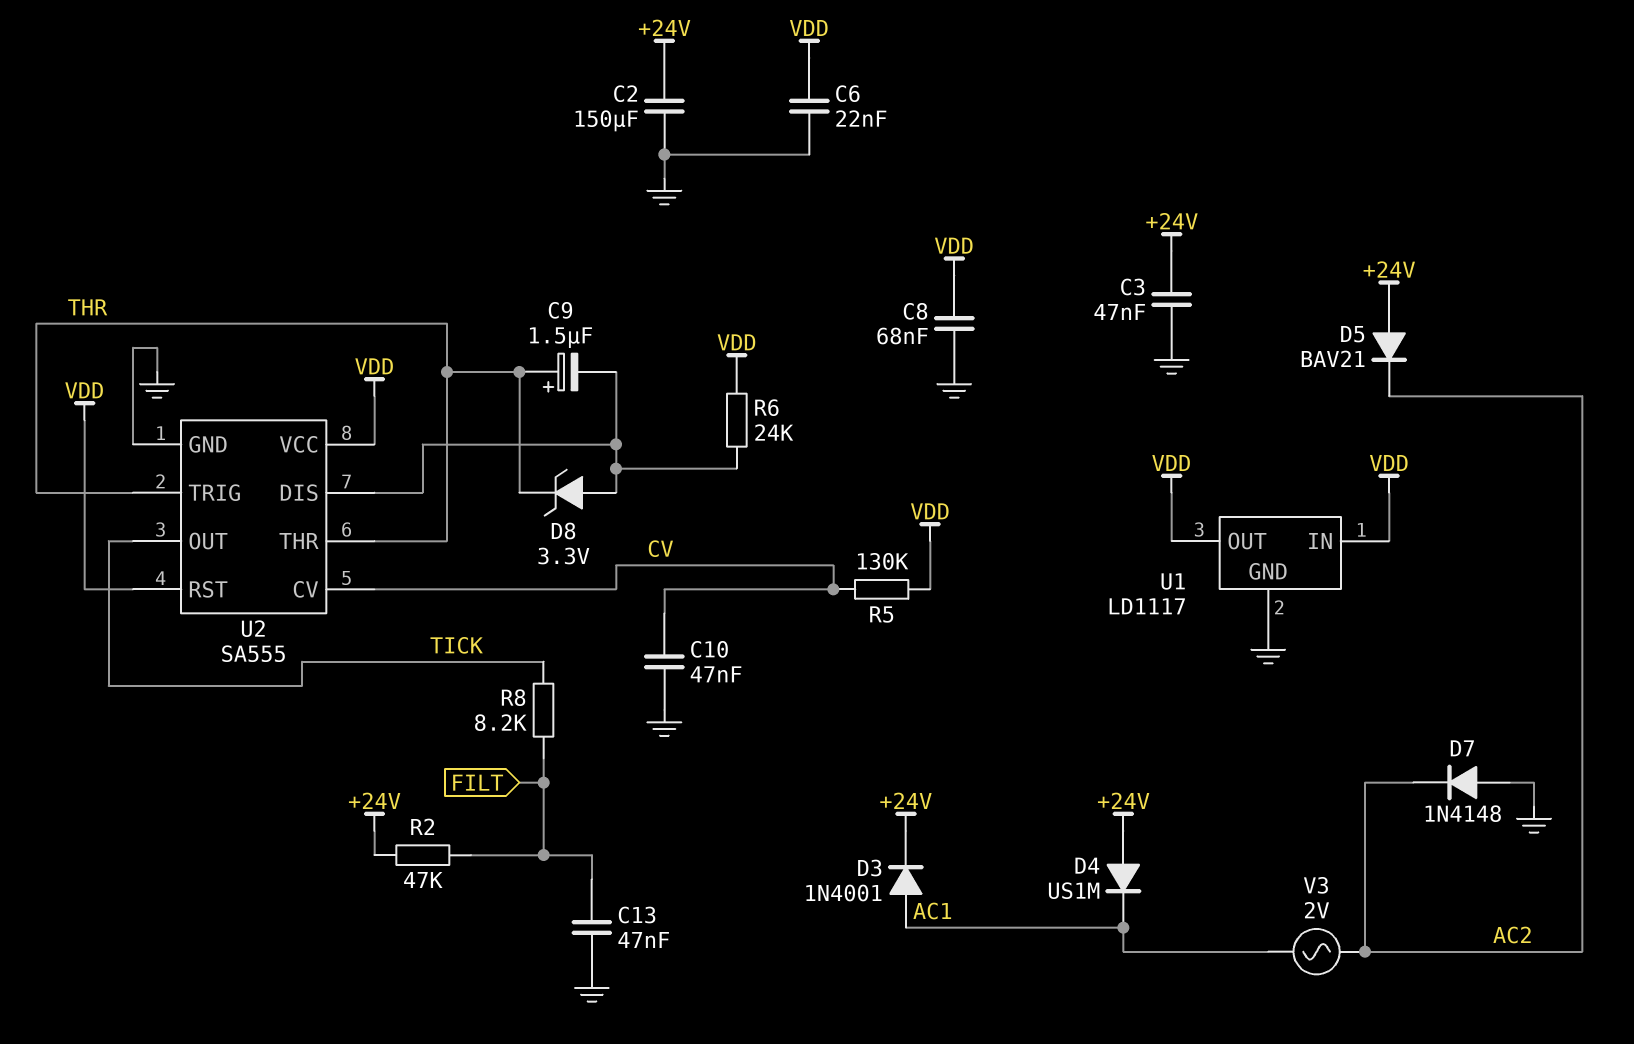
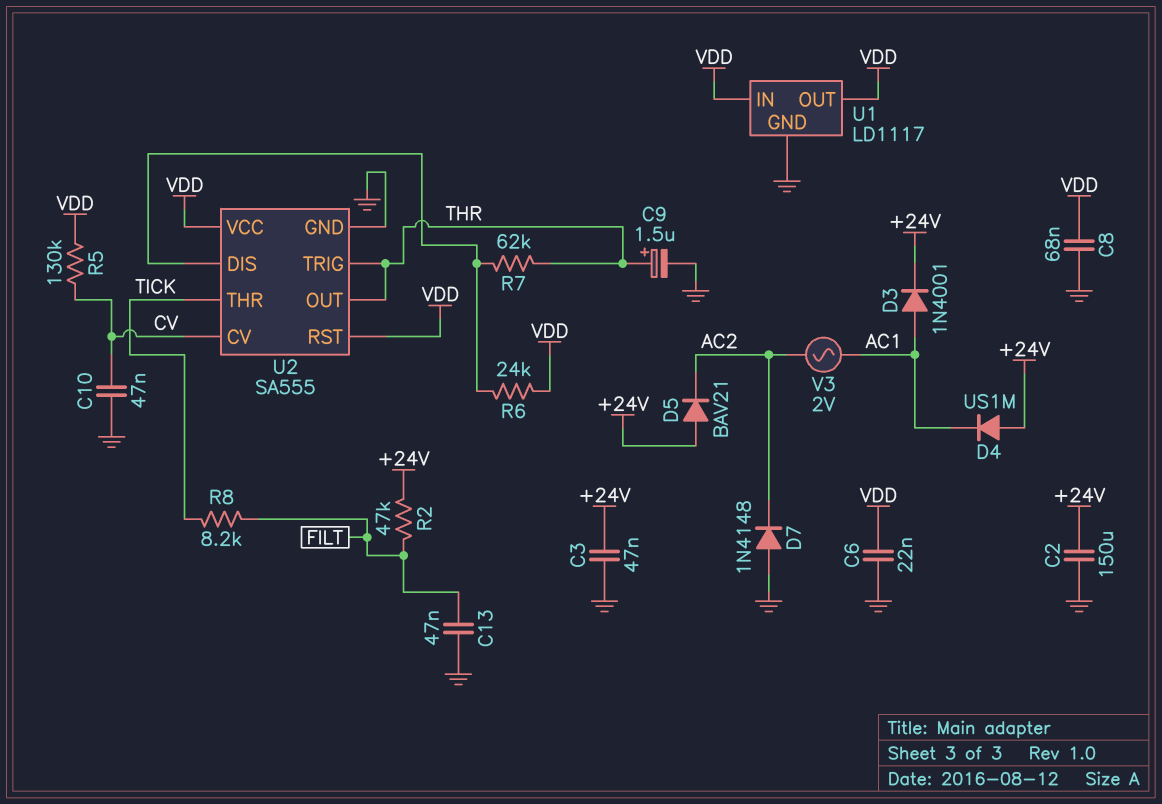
C9: 1.5uF (plus THR, minus U2/DIS) -> 1.5uF (plus THR, minus GND)
D8: zener 3.3V (A U2/DIS, K THR) -> none
R7: none -> 62k (THR, U2/DIS)
U2 pin OUT: TICK -> THR
U2 pin THR: THR -> TICK

